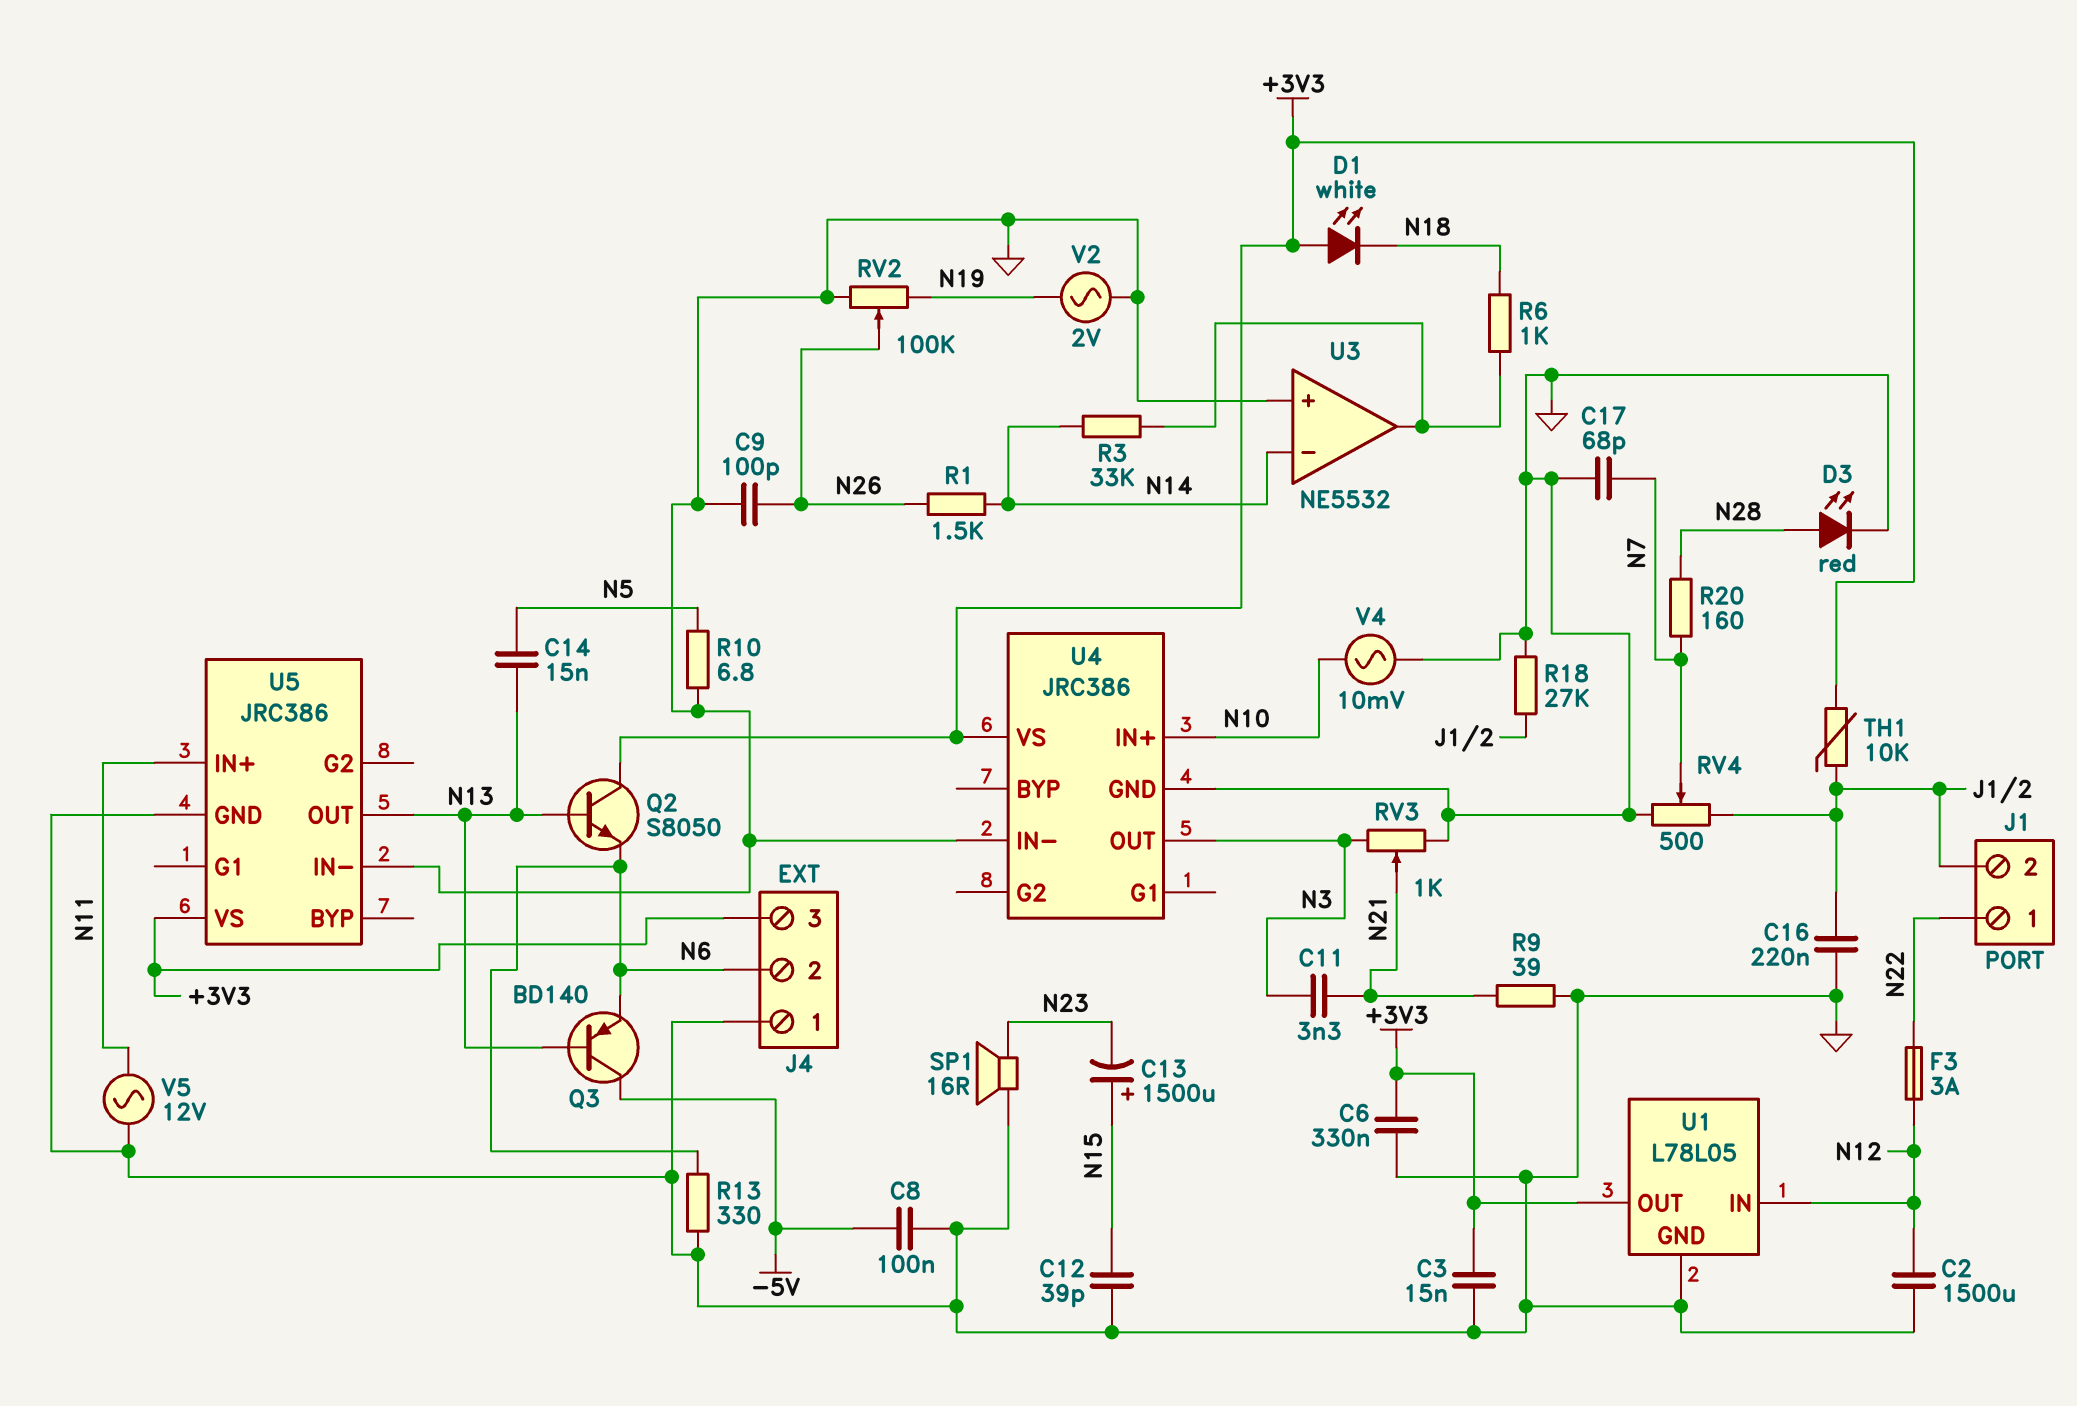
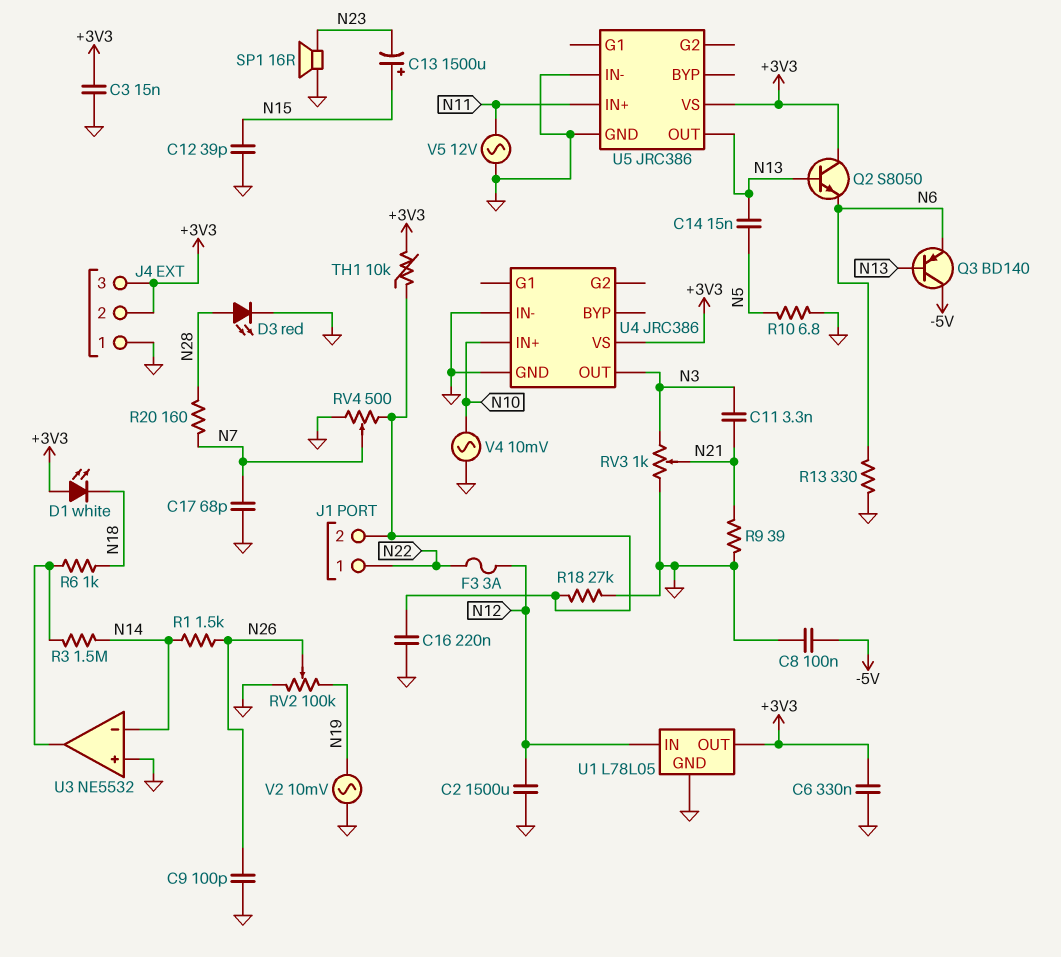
J4 pin 2: N6 -> +3V3
R3: 33k (N14, U3/out) -> 1.5M (N14, U3/out)
V2: AC 2V (GND, N19) -> AC 10mV (GND, N19)

